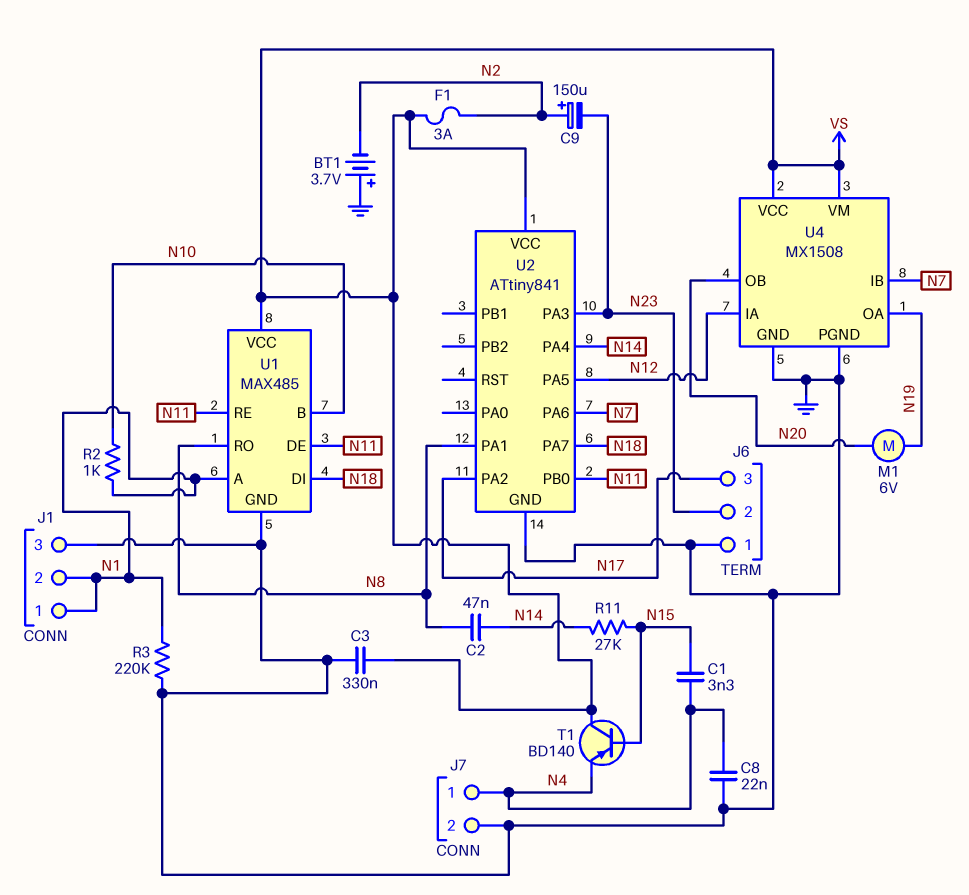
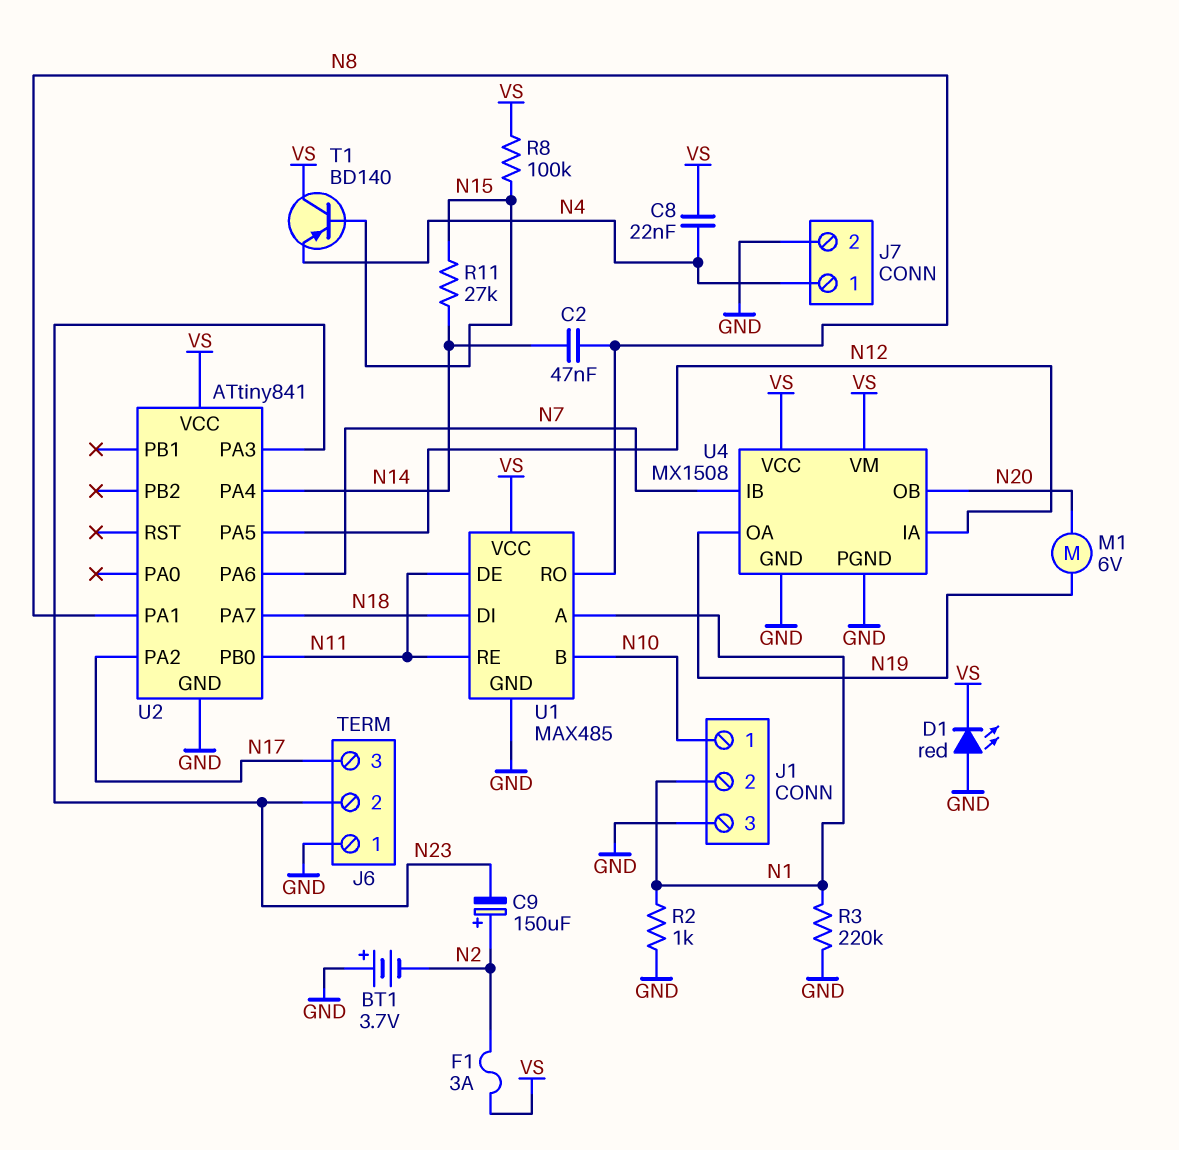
C1: 3.3nF (N4, N15) -> none
C3: 330nF (GND, VS) -> none
C8: 22nF (GND, N4) -> 22nF (N4, VS)
D1: none -> LED red (A GND, K VS)
J1 pin 1: N1 -> N10
R2: 1k (N1, N10) -> 1k (GND, N1)
R8: none -> 100k (N15, VS)

